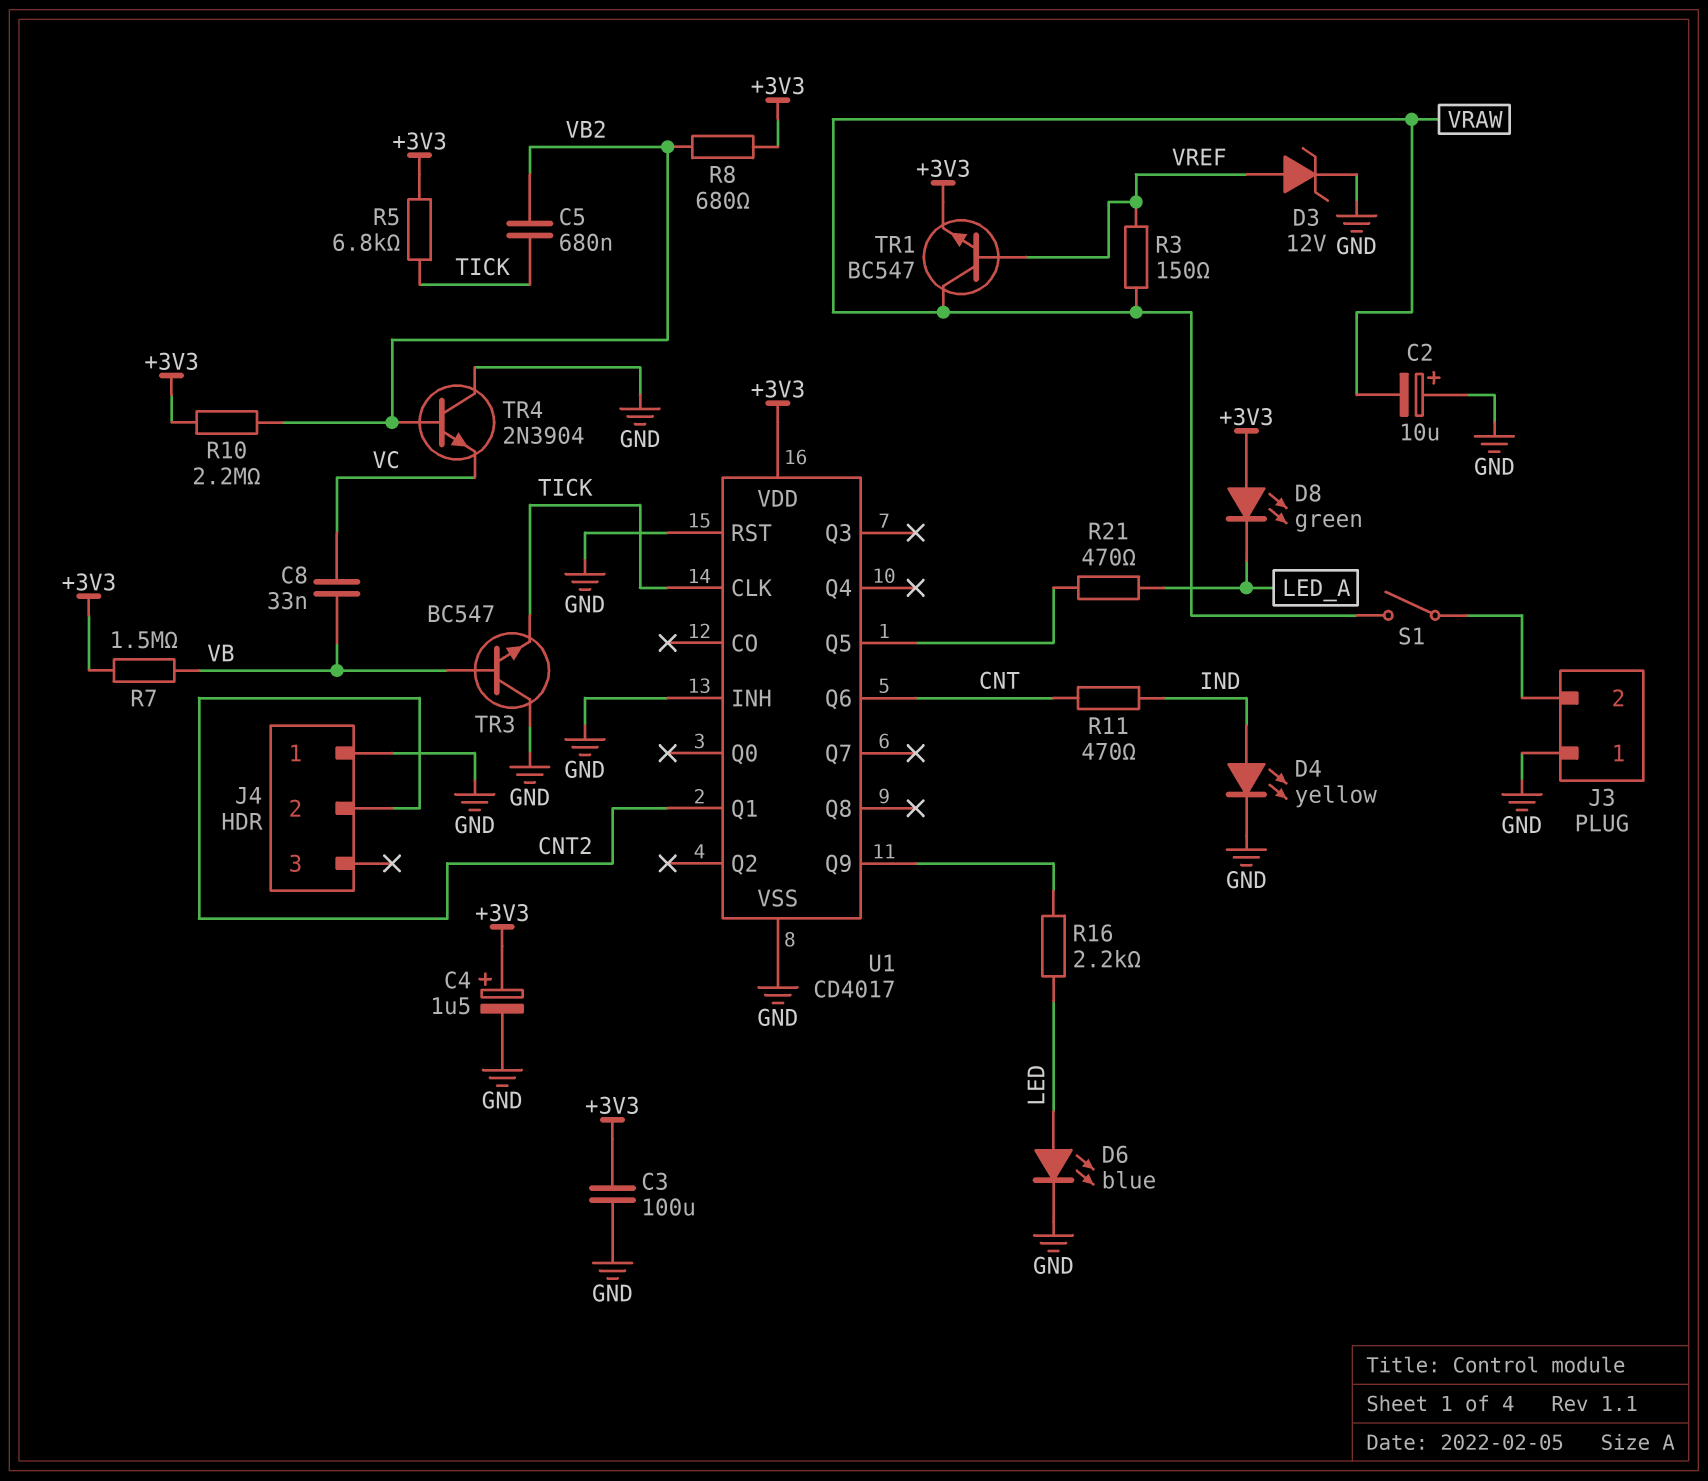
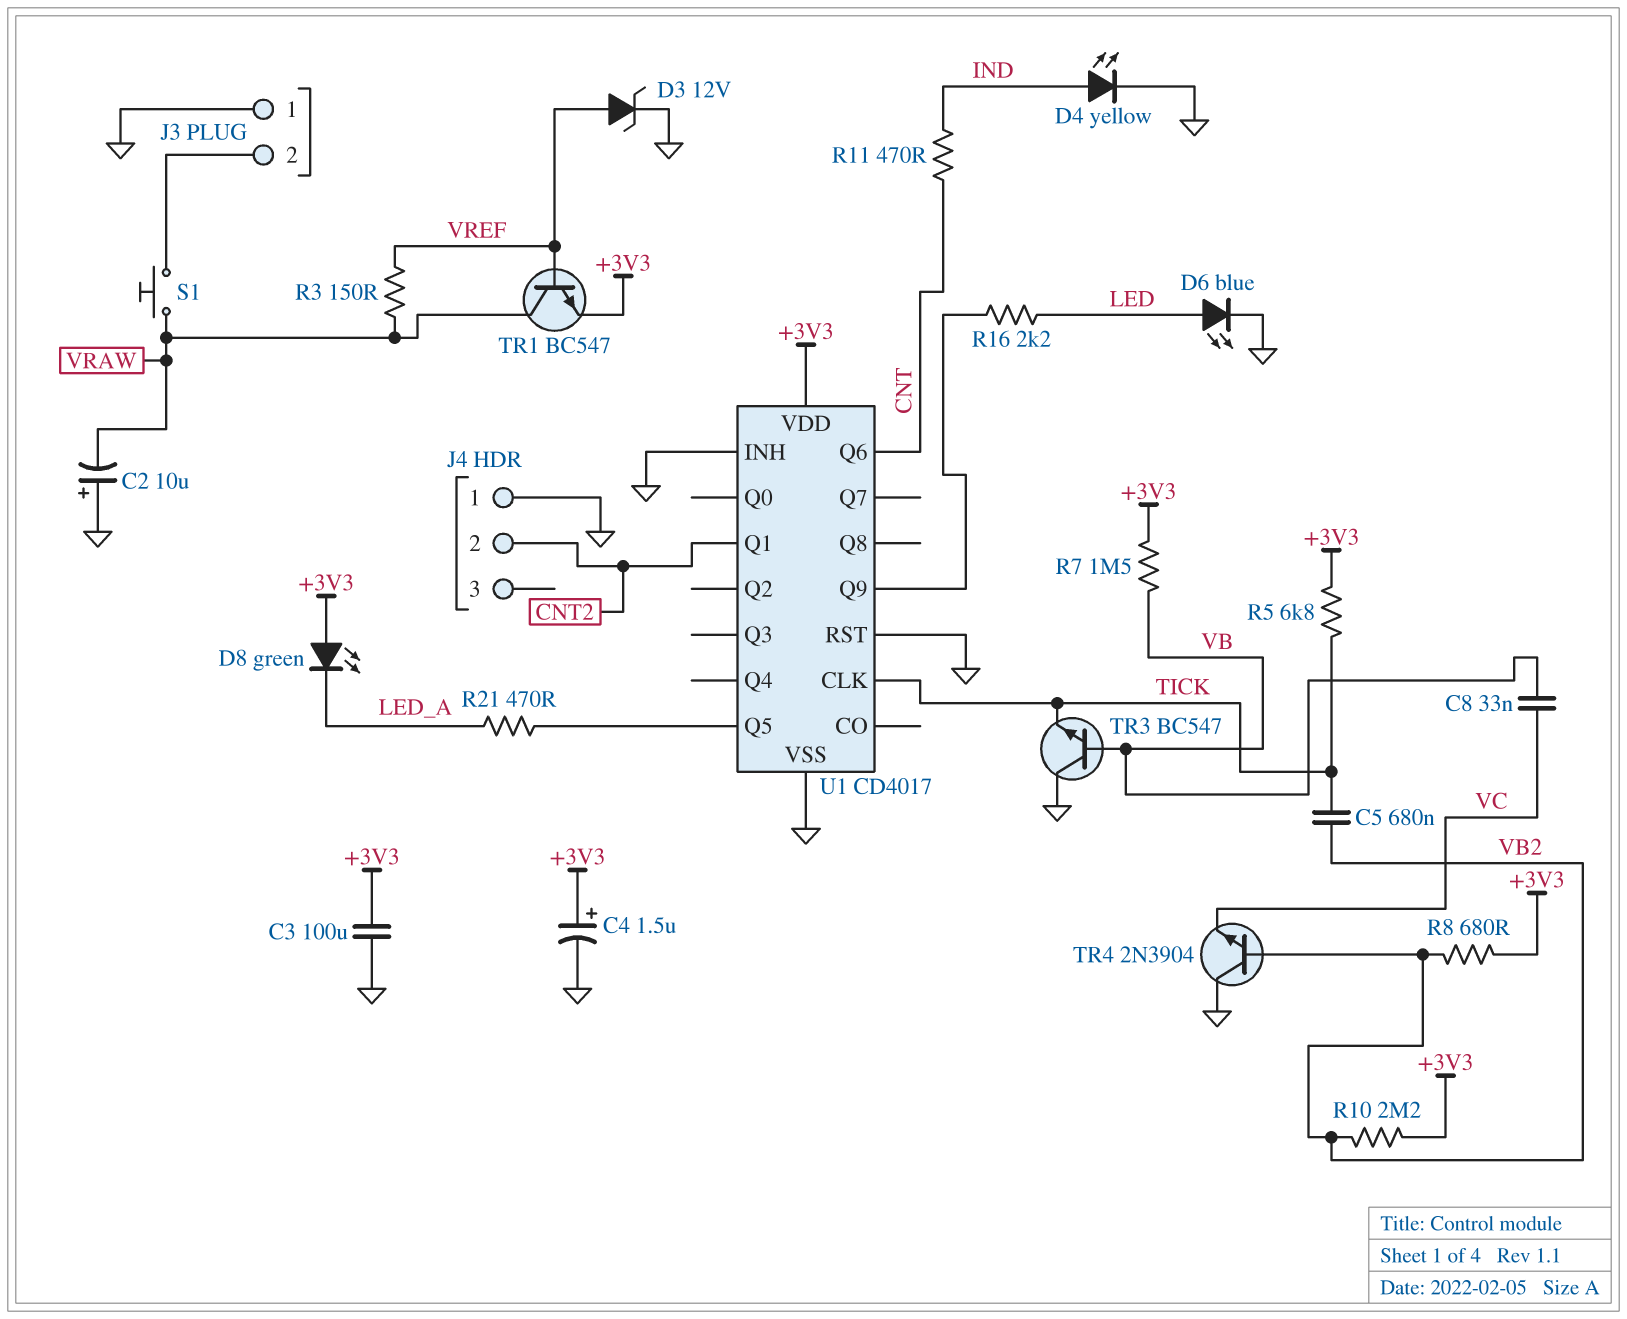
S1: switch (J3/2, VRAW) -> button (J3/2, VRAW)

